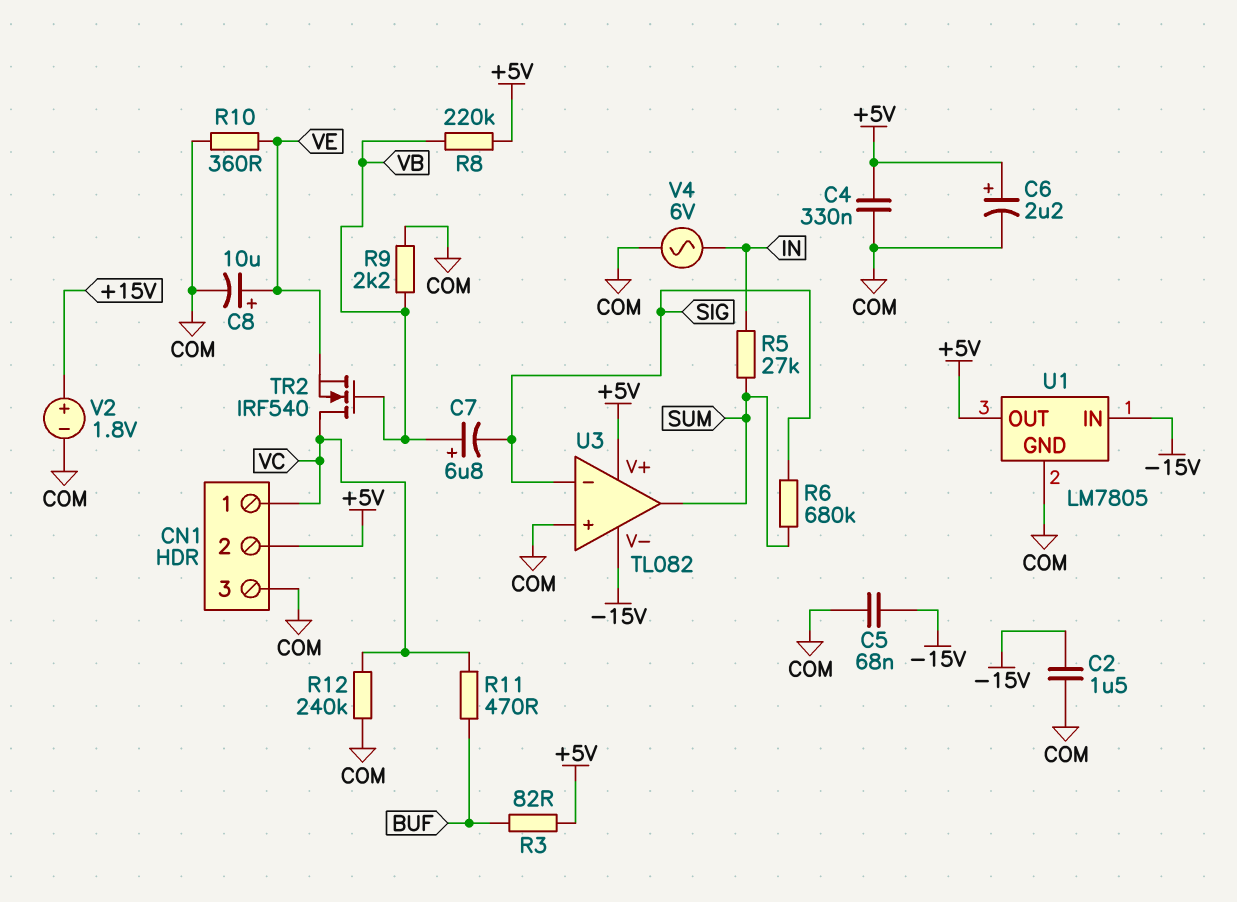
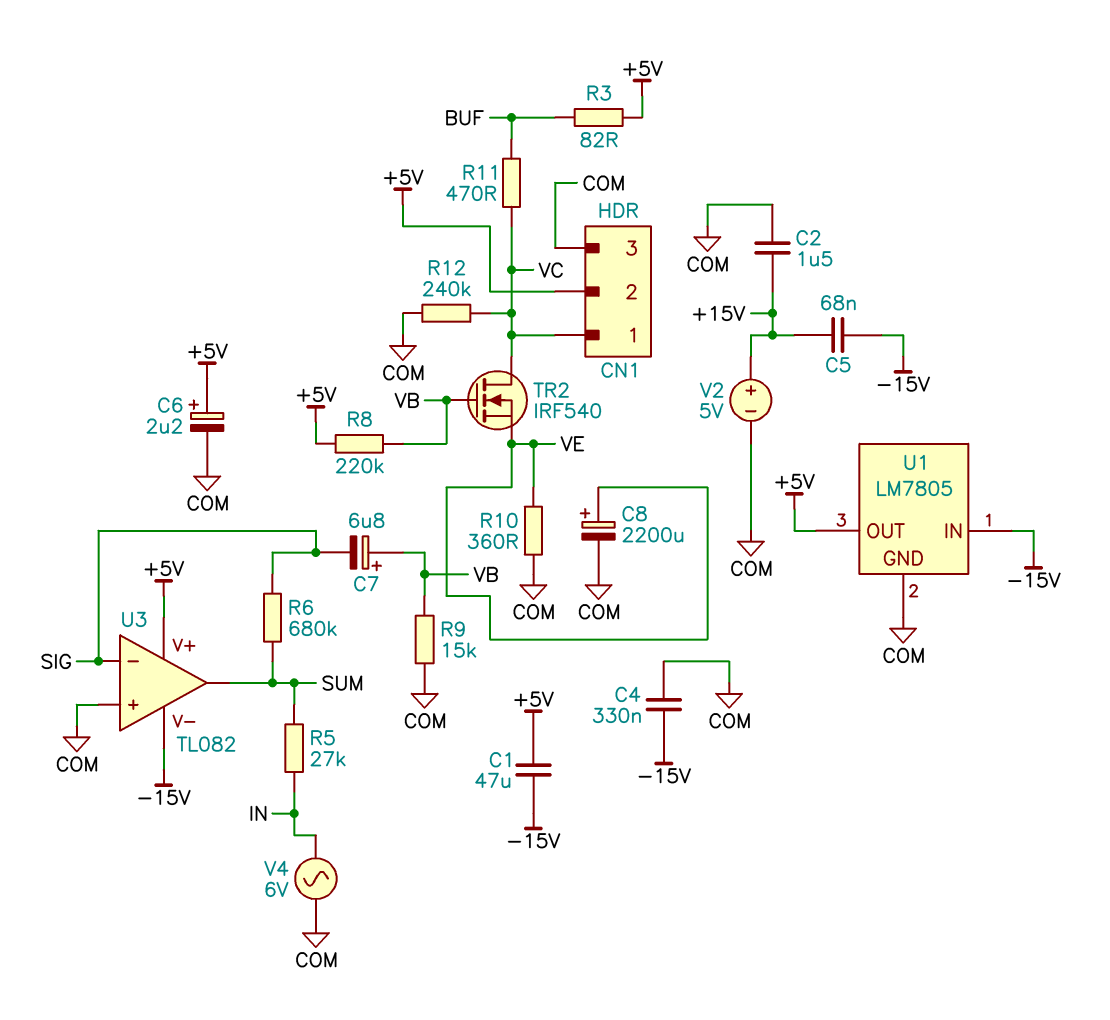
C1: none -> 47uF (+5V, -15V)
C2: 1.5uF (-15V, COM) -> 1.5uF (+15V, COM)
C4: 330nF (+5V, COM) -> 330nF (-15V, COM)
C5: 68nF (-15V, COM) -> 68nF (+15V, -15V)
C8: 10uF (plus VE, minus COM) -> 2200uF (plus VE, minus COM)
R9: 2.2k (COM, VB) -> 15k (COM, VB)
V2: 1.8V (plus +15V, minus COM) -> 5V (plus +15V, minus COM)

